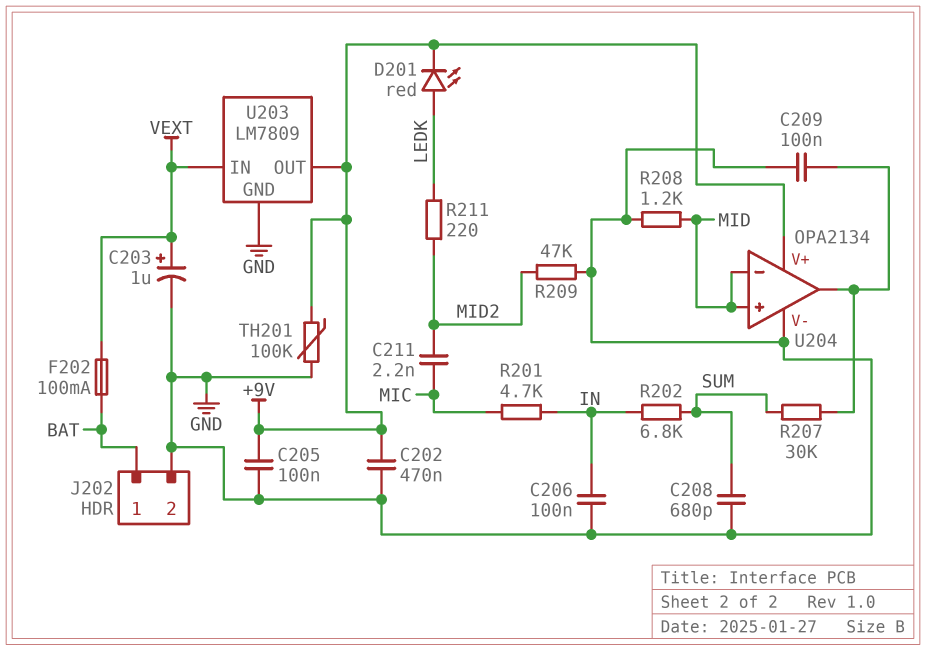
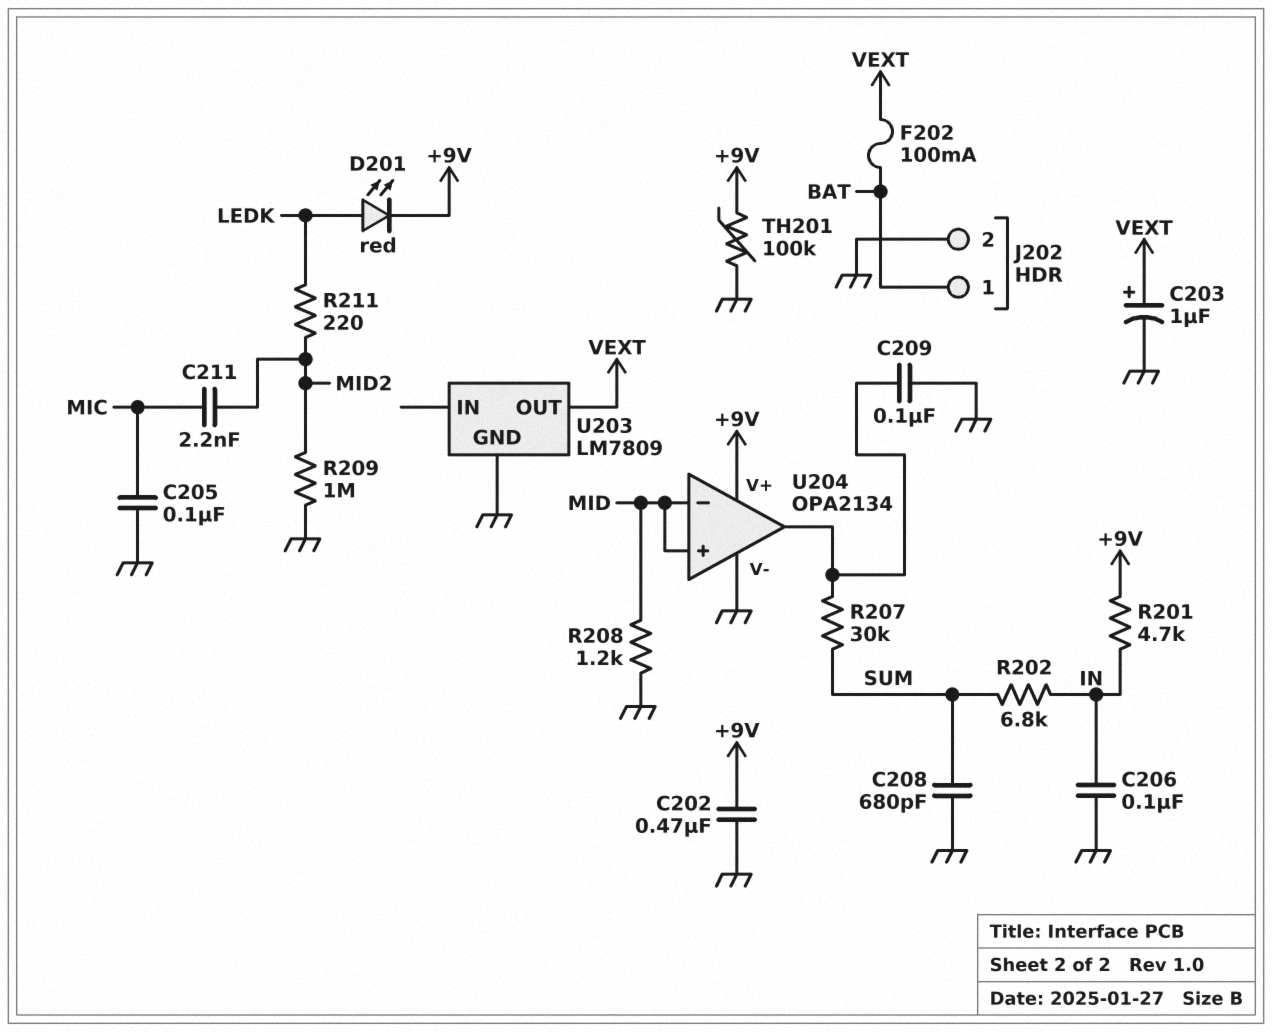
C205: 100nF (+9V, GND) -> 100nF (GND, MIC)
R201: 4.7k (IN, MIC) -> 4.7k (+9V, IN)
R209: 47k (GND, MID2) -> 1M (GND, MID2)
U203 pin IN: VEXT -> none
U203 pin OUT: +9V -> VEXT

